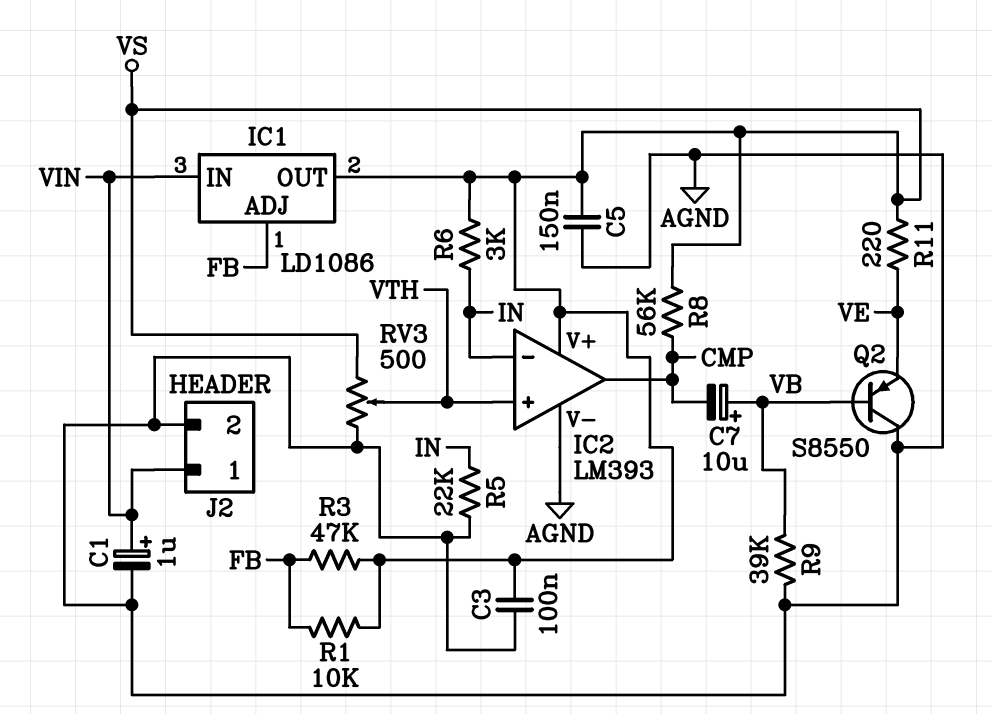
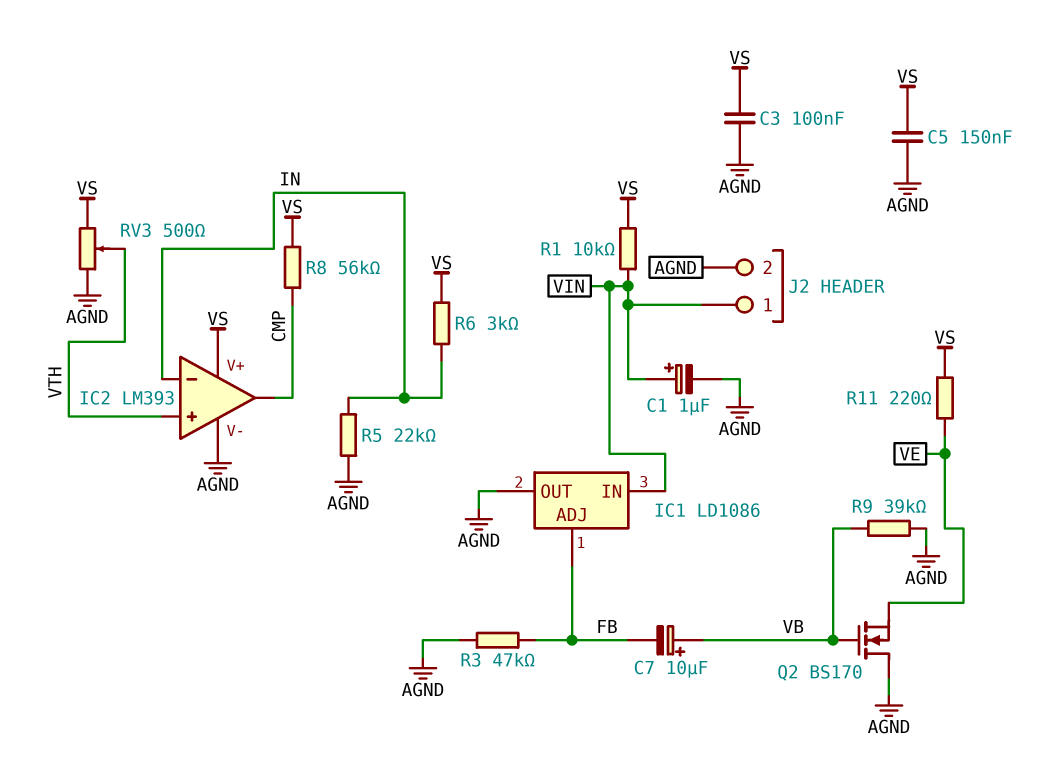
C7: 10uF (plus VB, minus CMP) -> 10uF (plus VB, minus FB)
IC1 pin OUT: VS -> AGND
Q2: PNP S8550 (B VB, C AGND, E VE) -> NMOS BS170 (G VB, D AGND, S VE)
R1: 10k (FB, VS) -> 10k (VIN, VS)
R3: 47k (FB, VS) -> 47k (AGND, FB)

